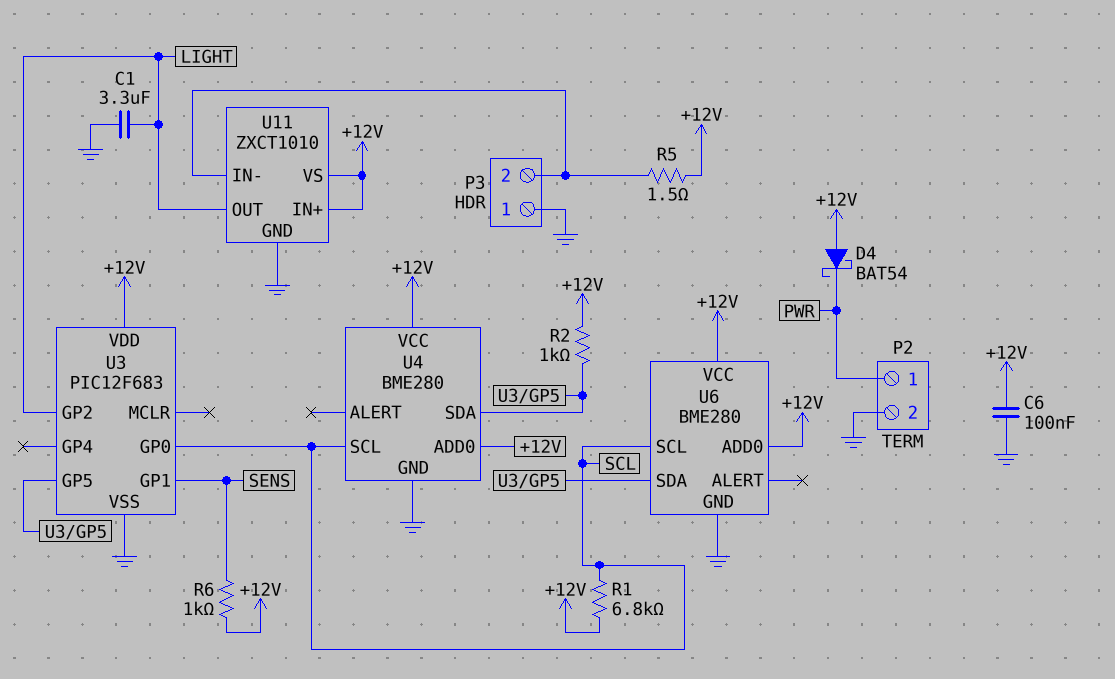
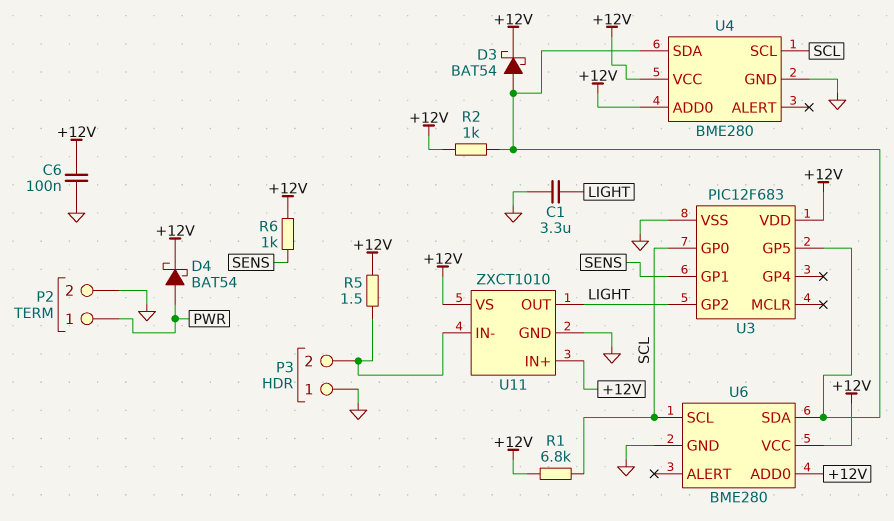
D3: none -> schottky BAT54 (A U3/GP5, K +12V)
D4: schottky BAT54 (A +12V, K PWR) -> schottky BAT54 (A PWR, K +12V)

